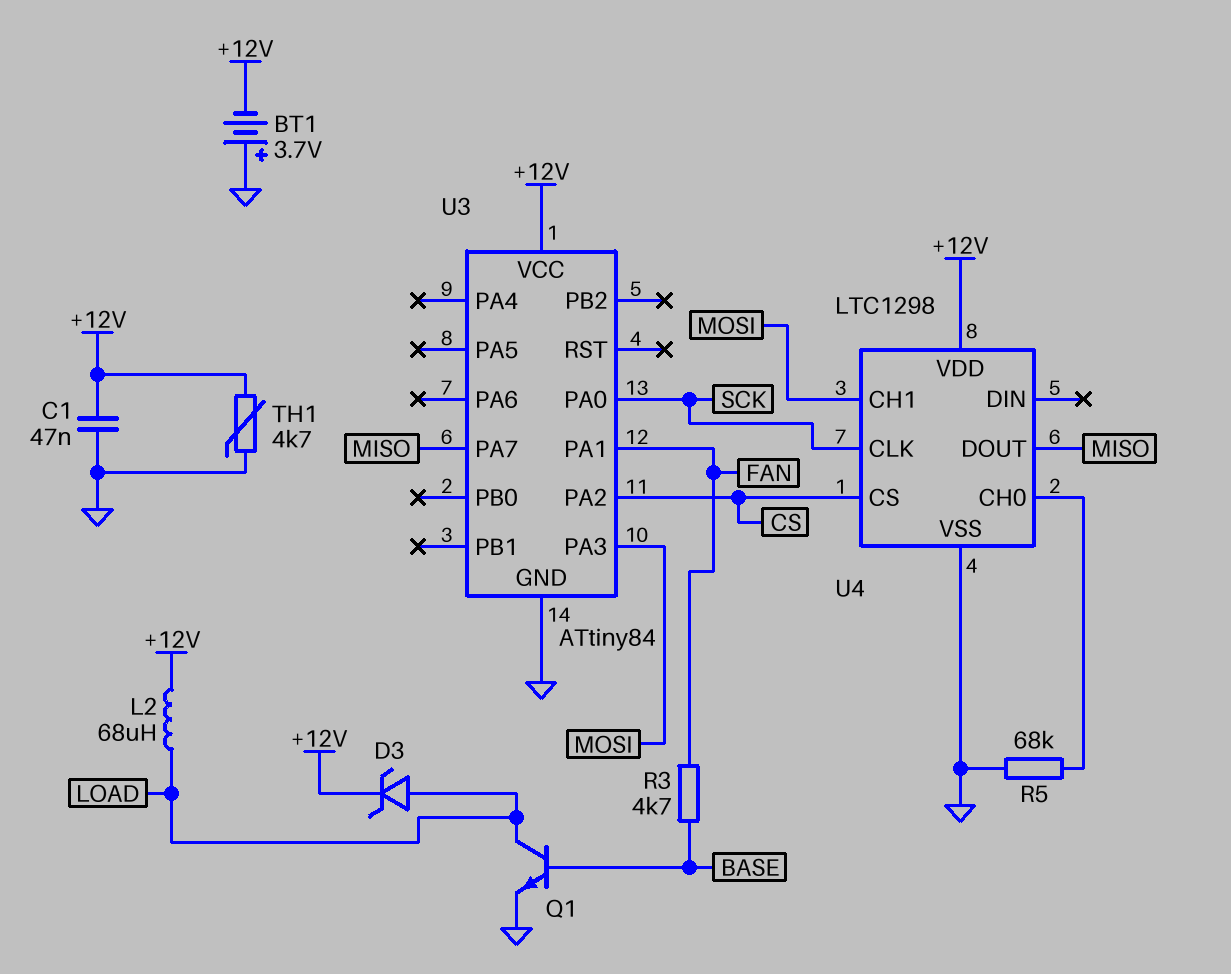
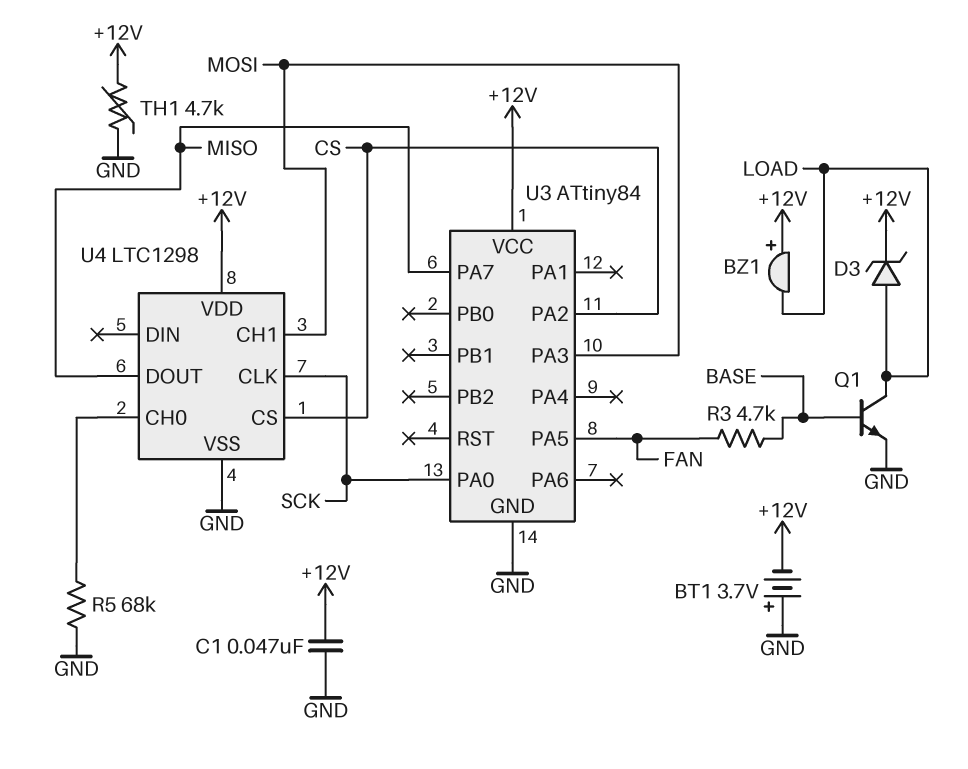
BZ1: none -> buzzer (plus +12V, minus LOAD)
L2: 68uH (+12V, LOAD) -> none
U3 pin PA1: FAN -> none
U3 pin PA5: none -> FAN

